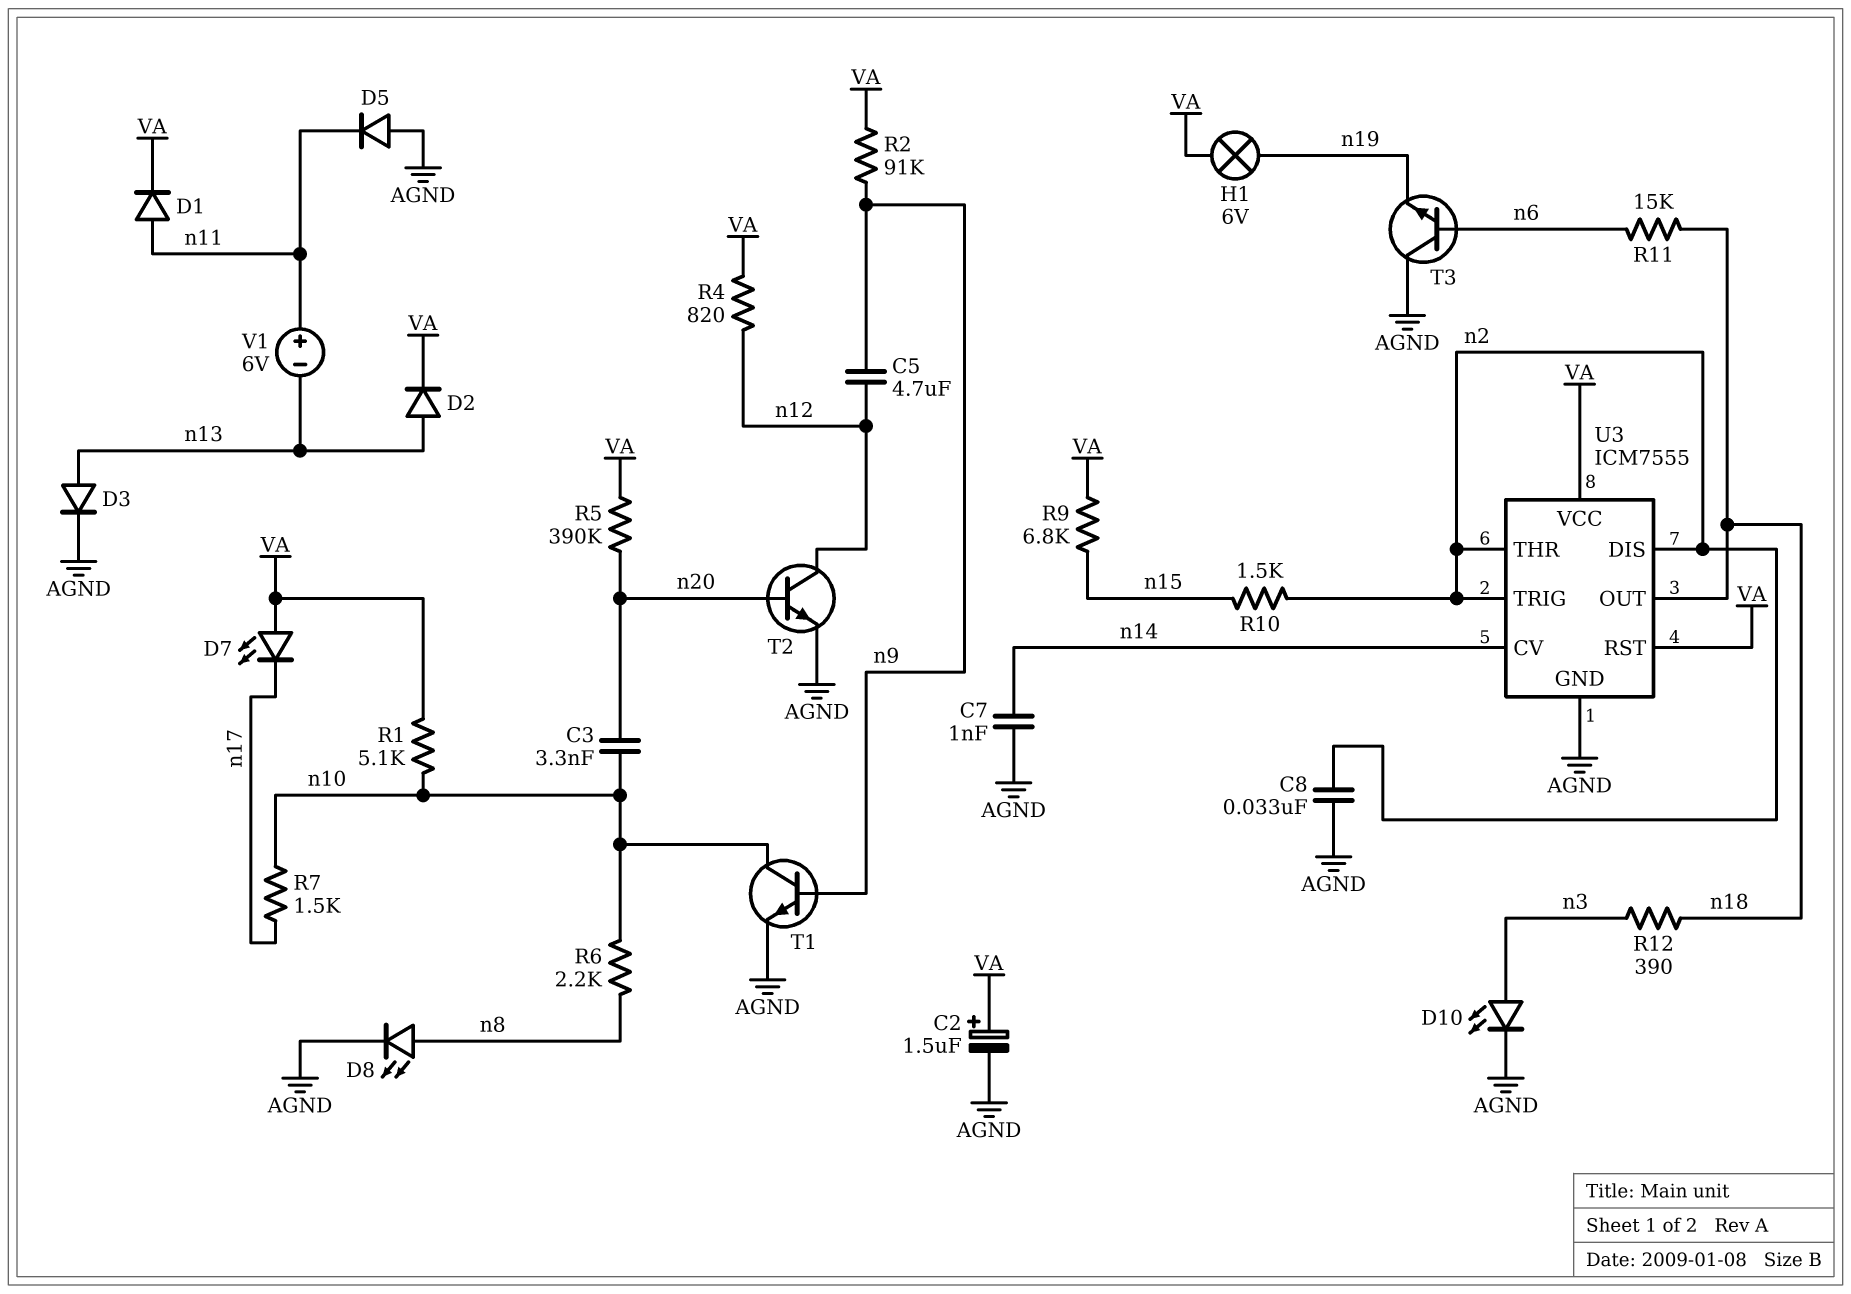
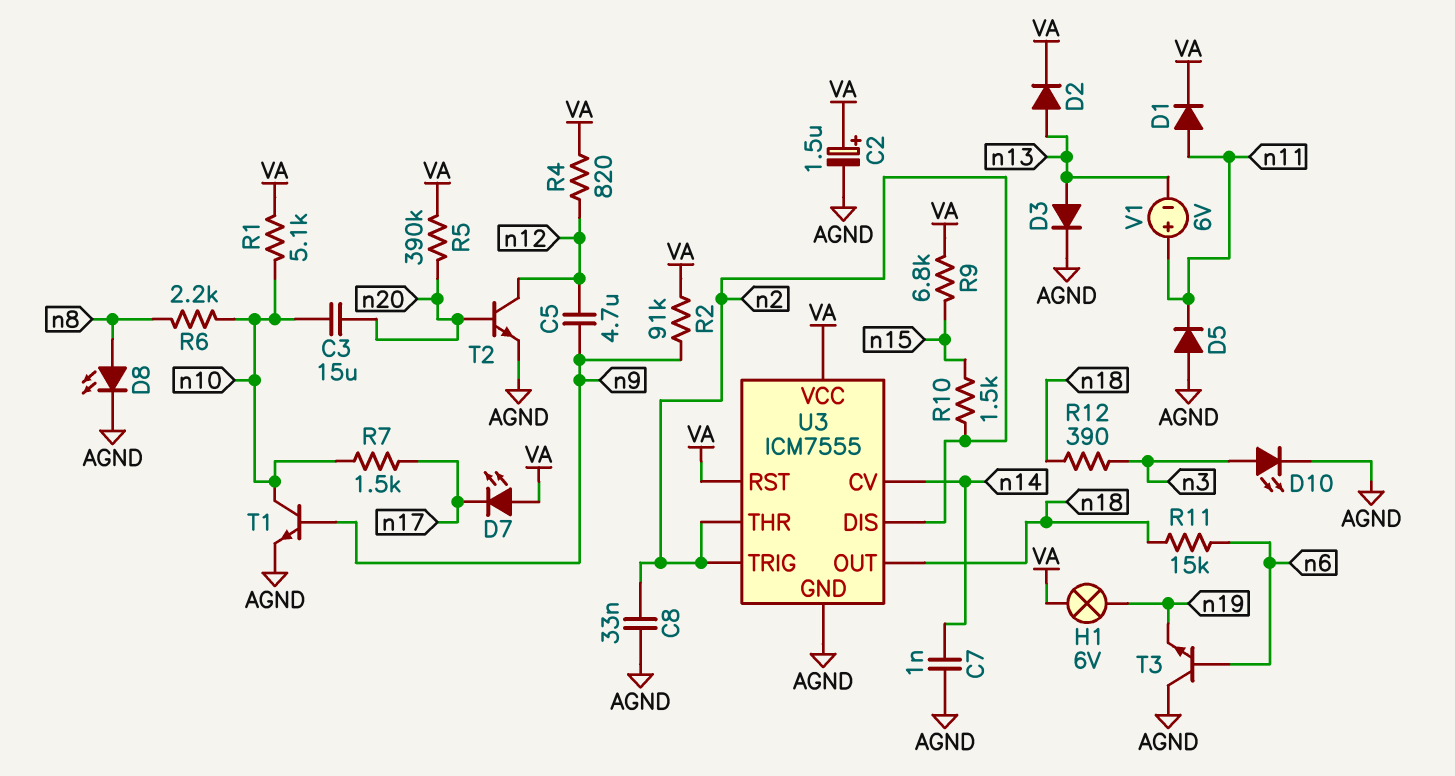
C3: 3.3nF (n10, n20) -> 15uF (n10, n20)

